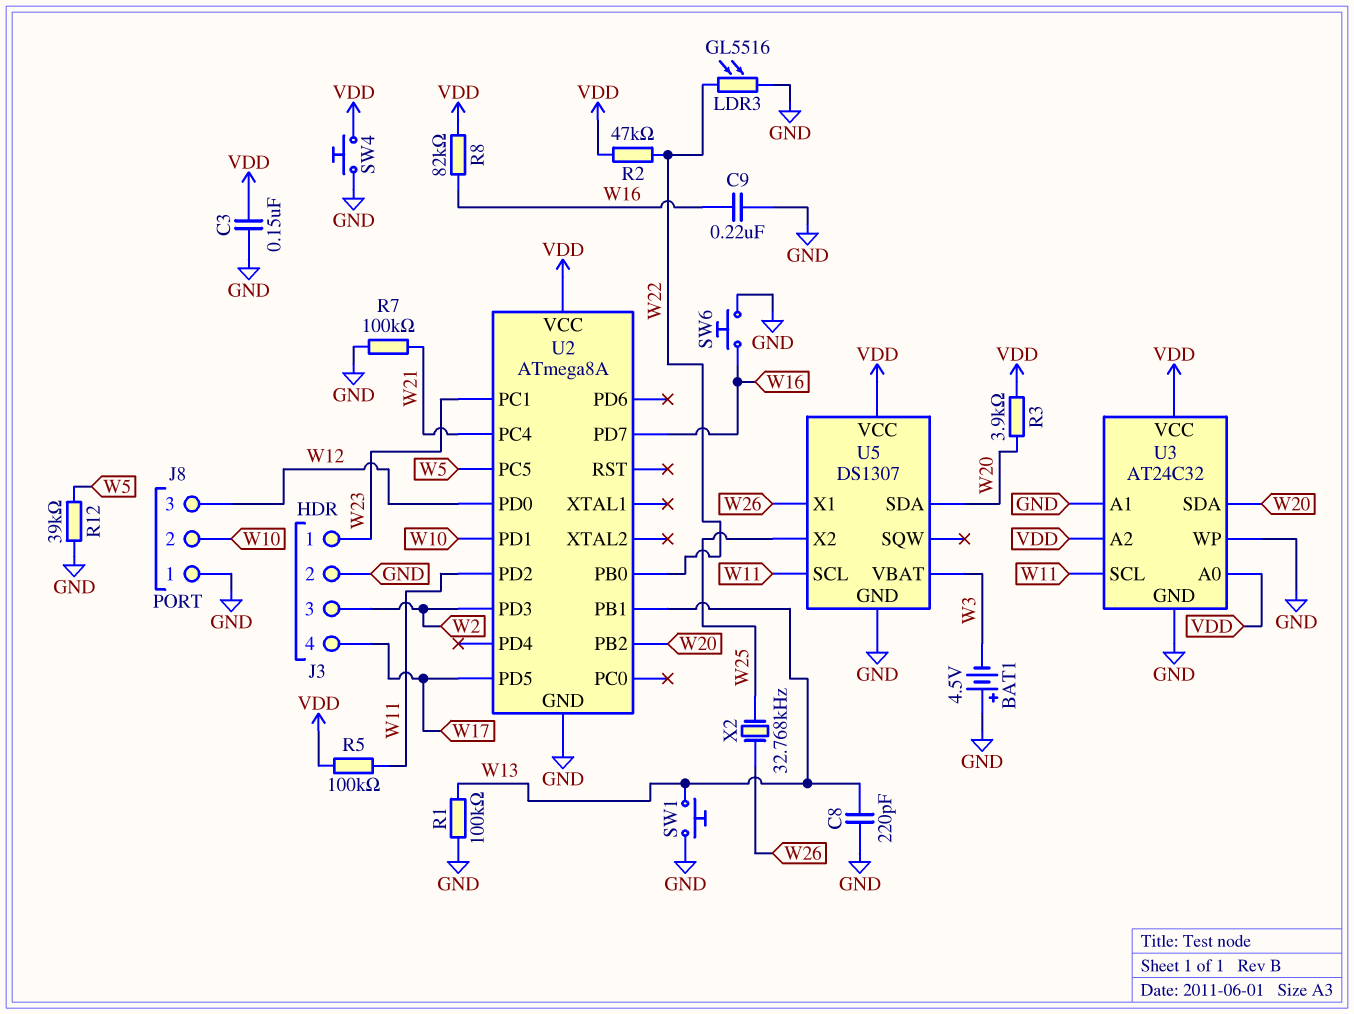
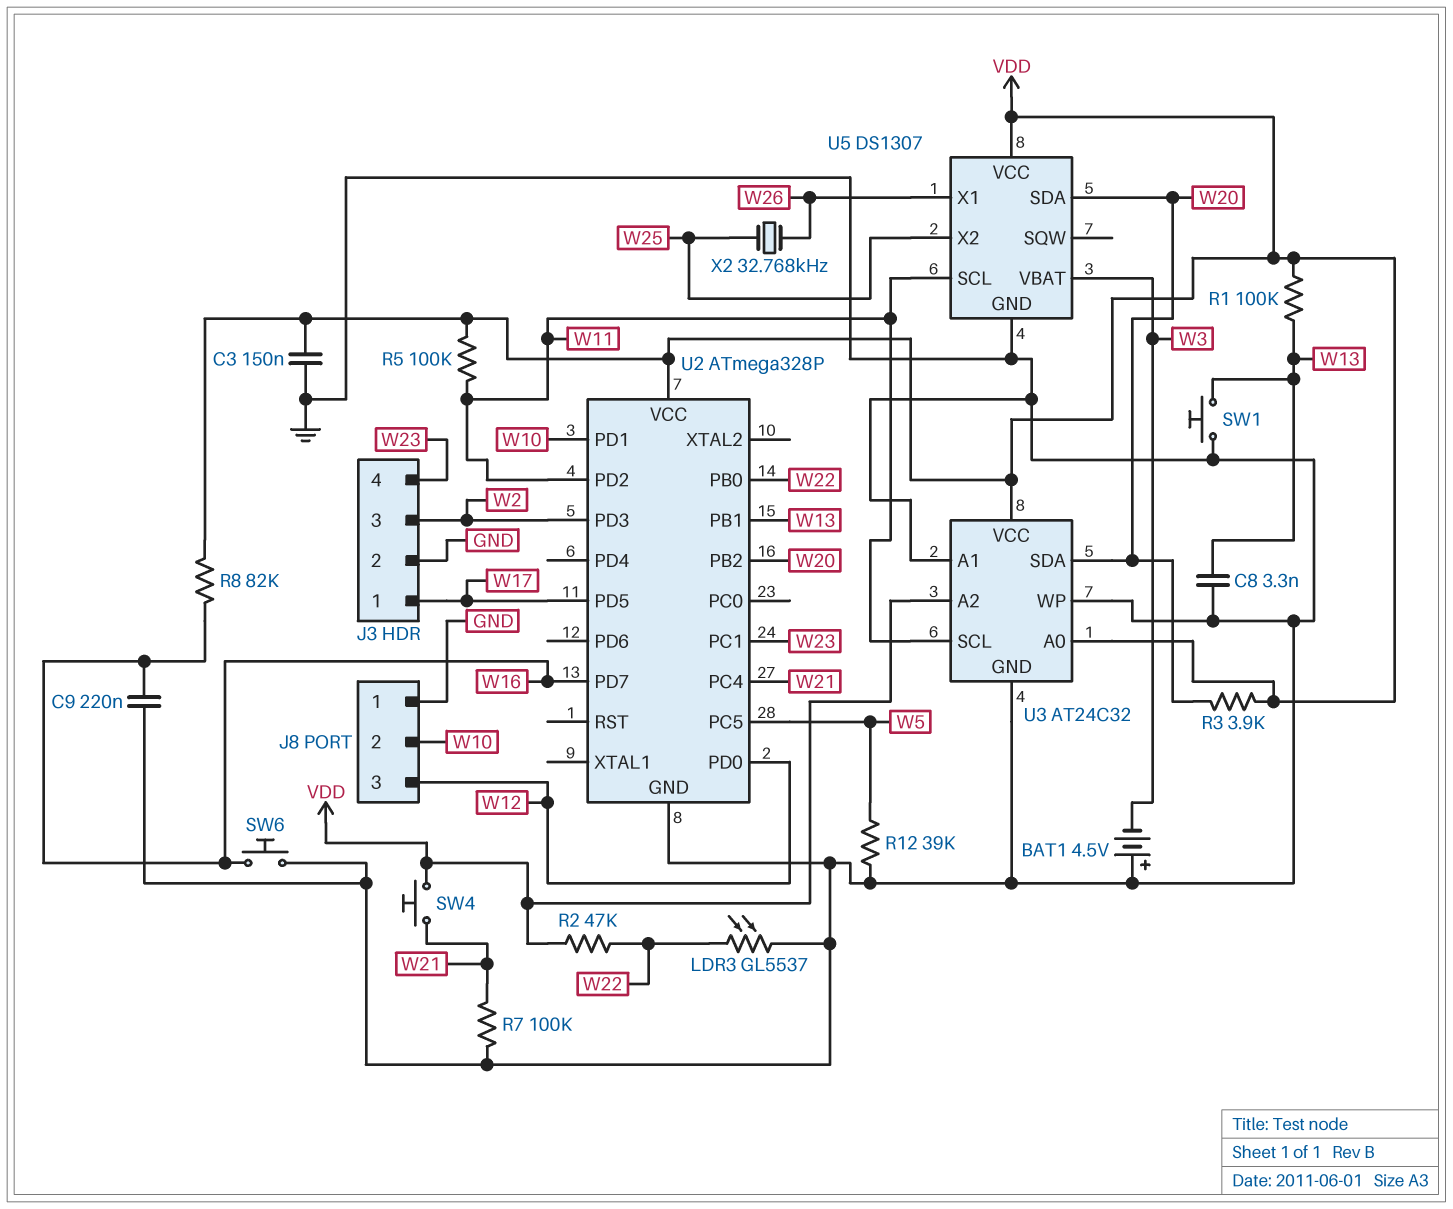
C8: 220pF (GND, W13) -> 3.3nF (GND, W13)
J3 pin 1: W23 -> W17
J3 pin 4: W17 -> W23
LDR3: GL5516 (GND, W22) -> GL5537 (GND, W22)
R1: 100k (GND, W13) -> 100k (VDD, W13)
SW4: button (GND, VDD) -> button (VDD, W21)
U2: ATmega8A -> ATmega328P

